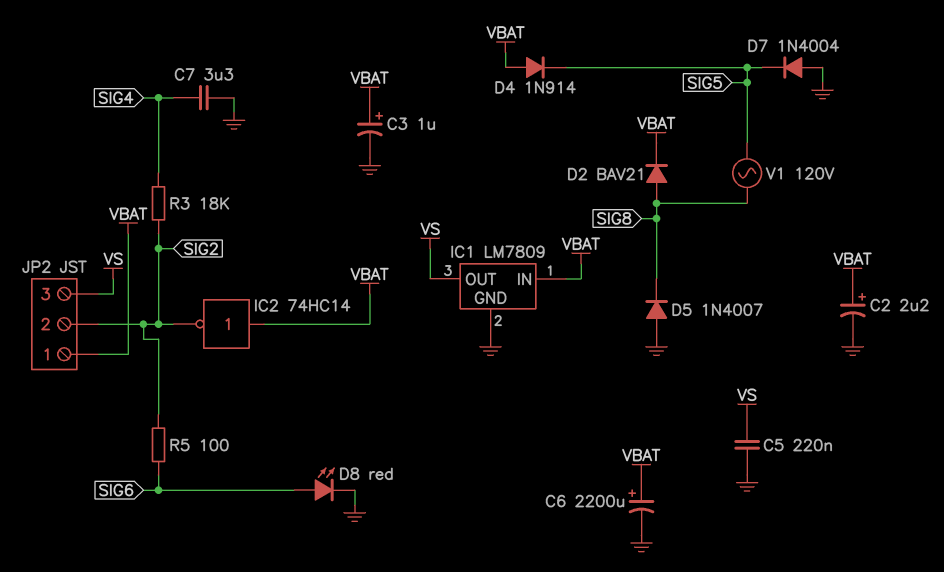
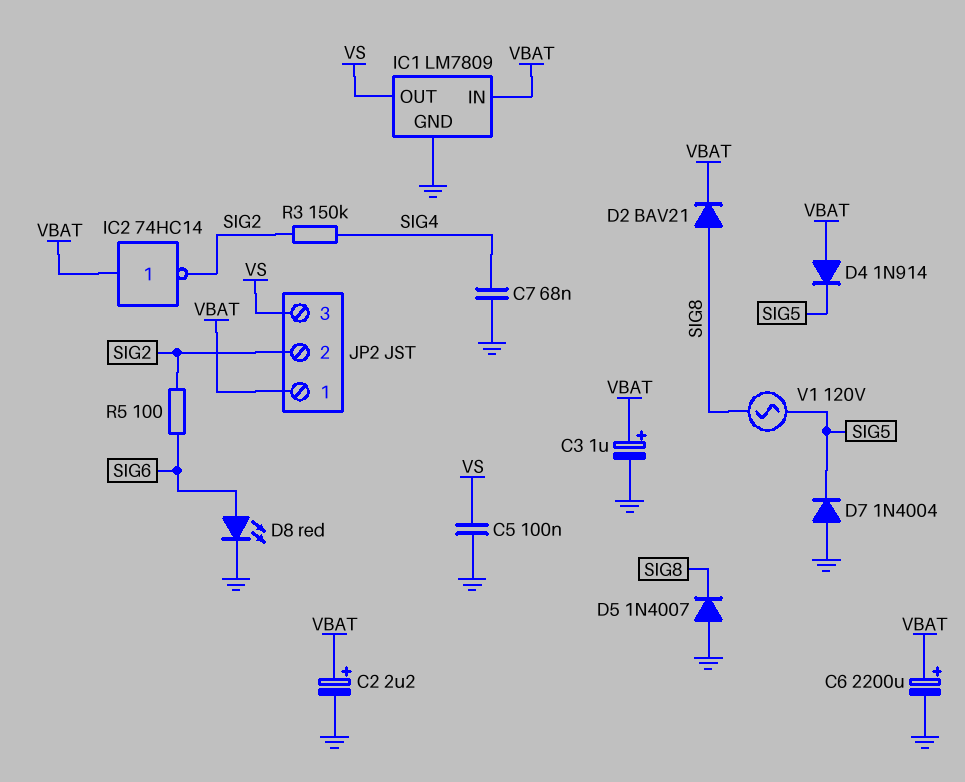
C5: 220nF (GND, VS) -> 100nF (GND, VS)
C7: 3.3uF (GND, SIG4) -> 68nF (GND, SIG4)
R3: 18k (SIG2, SIG4) -> 150k (SIG2, SIG4)

